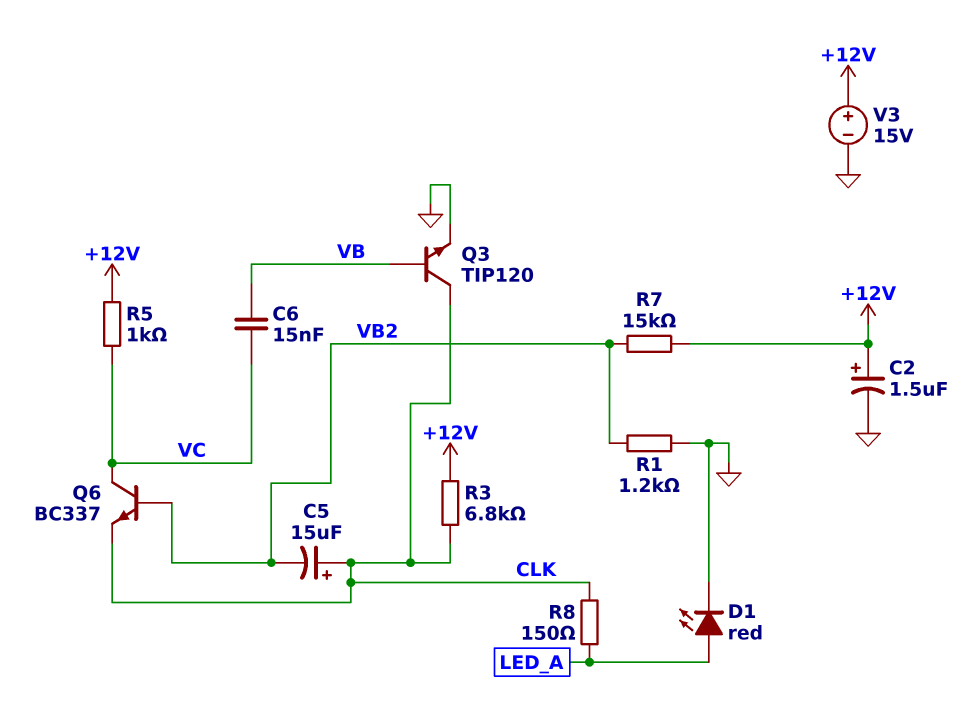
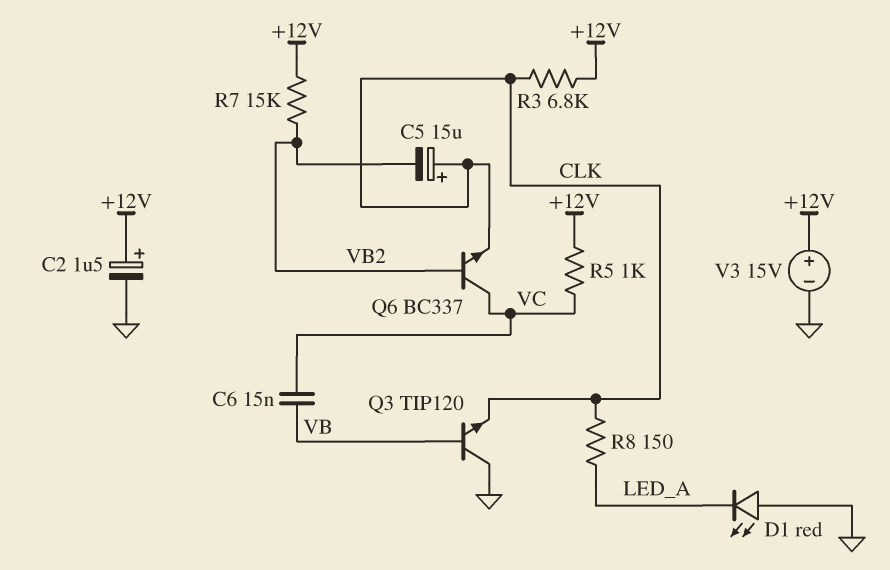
D1: LED red (A LED_A, K GND) -> LED red (A GND, K LED_A)
Q3: NPN TIP120 (B VB, C CLK, E GND) -> NPN TIP120 (B VB, C GND, E CLK)
R1: 1.2k (GND, VB2) -> none

